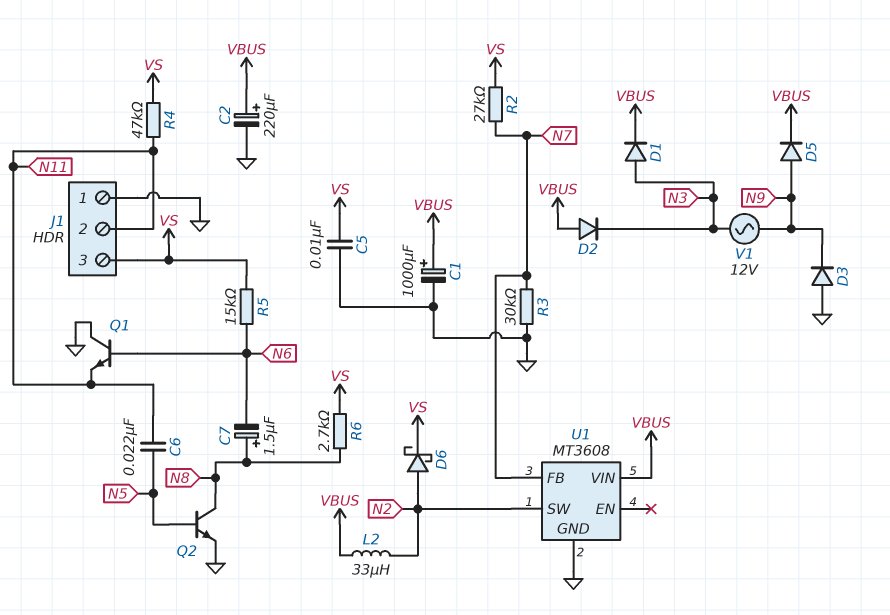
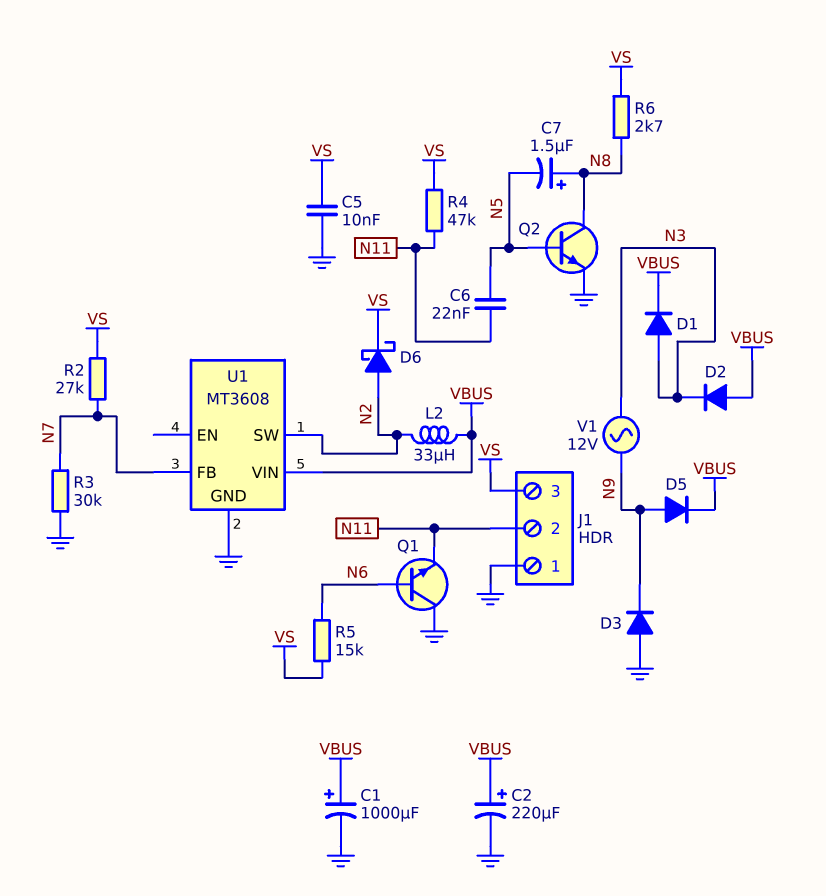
C7: 1.5uF (plus N8, minus N6) -> 1.5uF (plus N8, minus N5)

